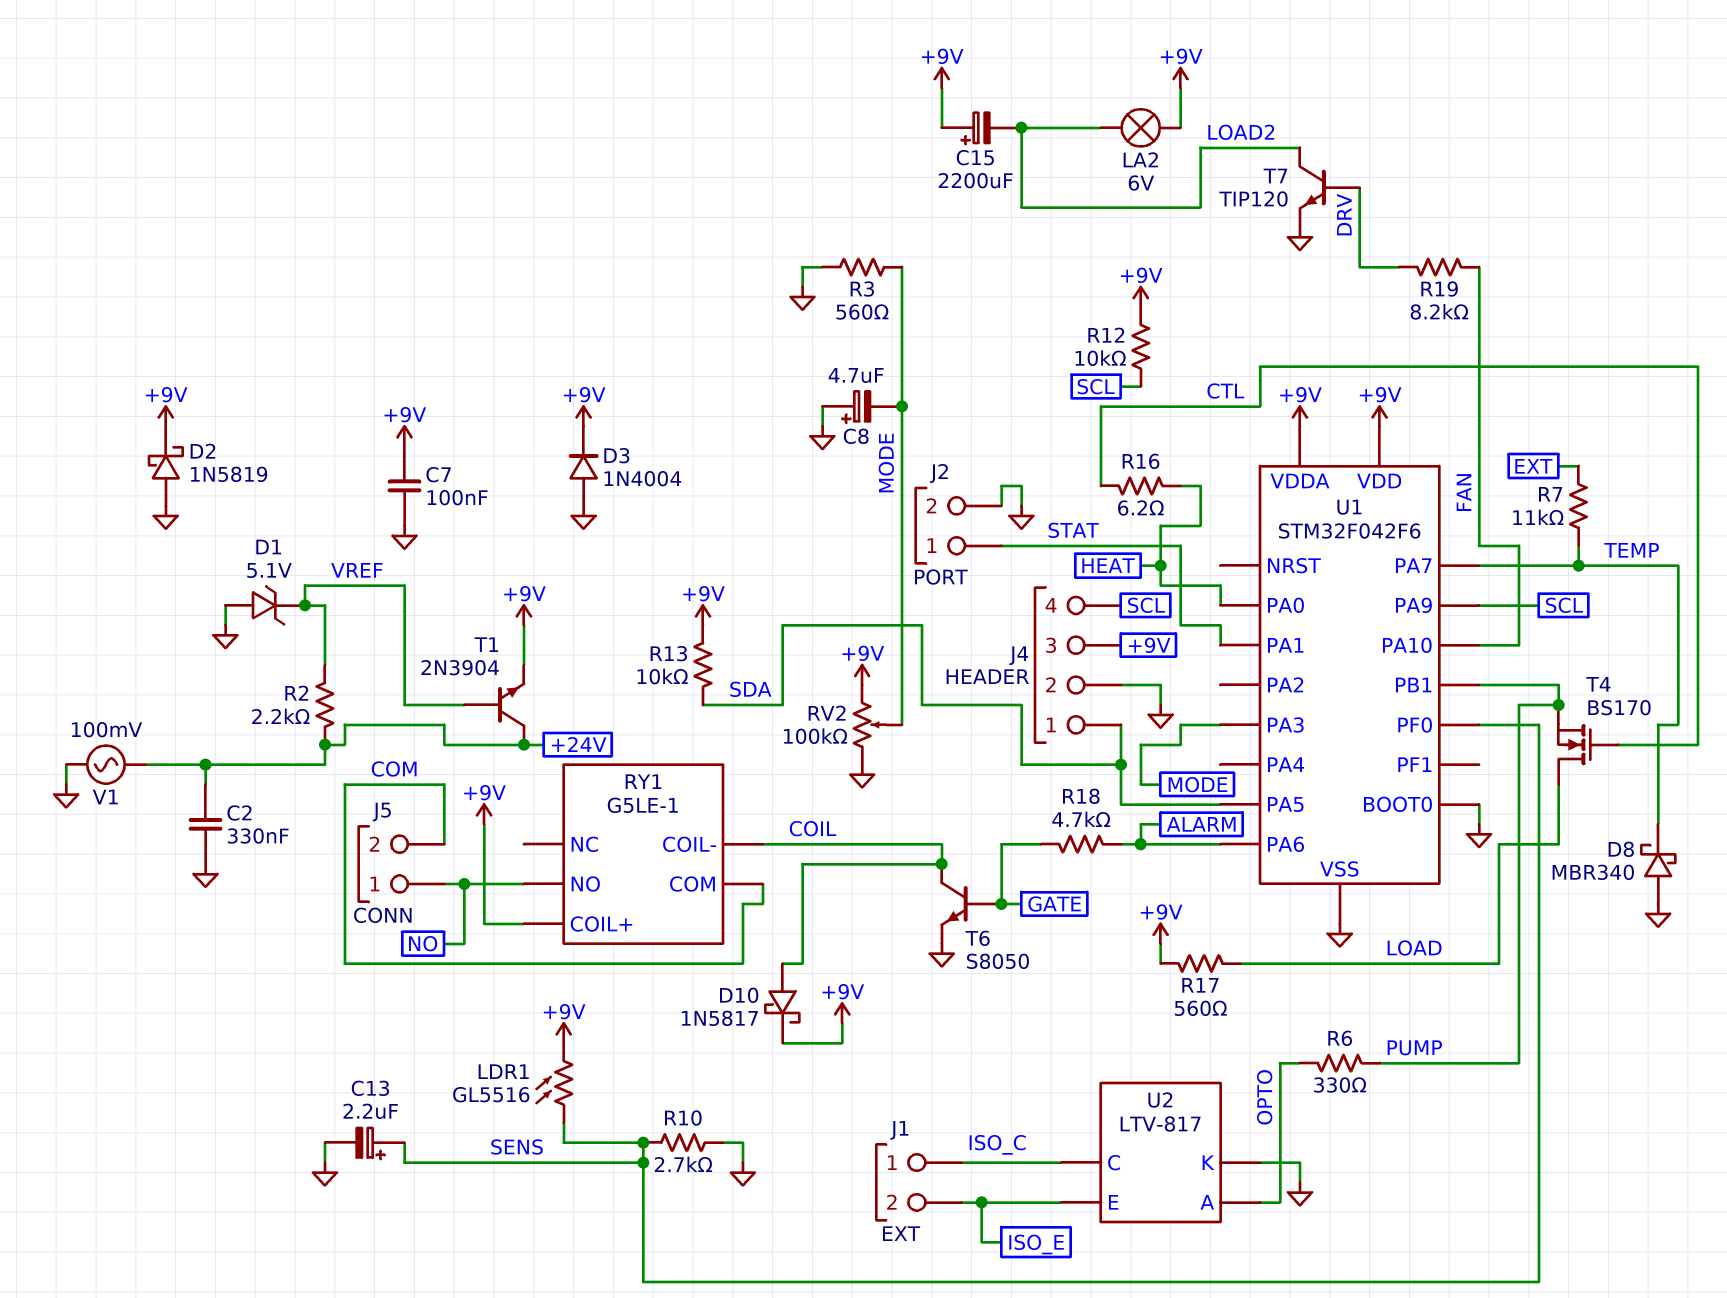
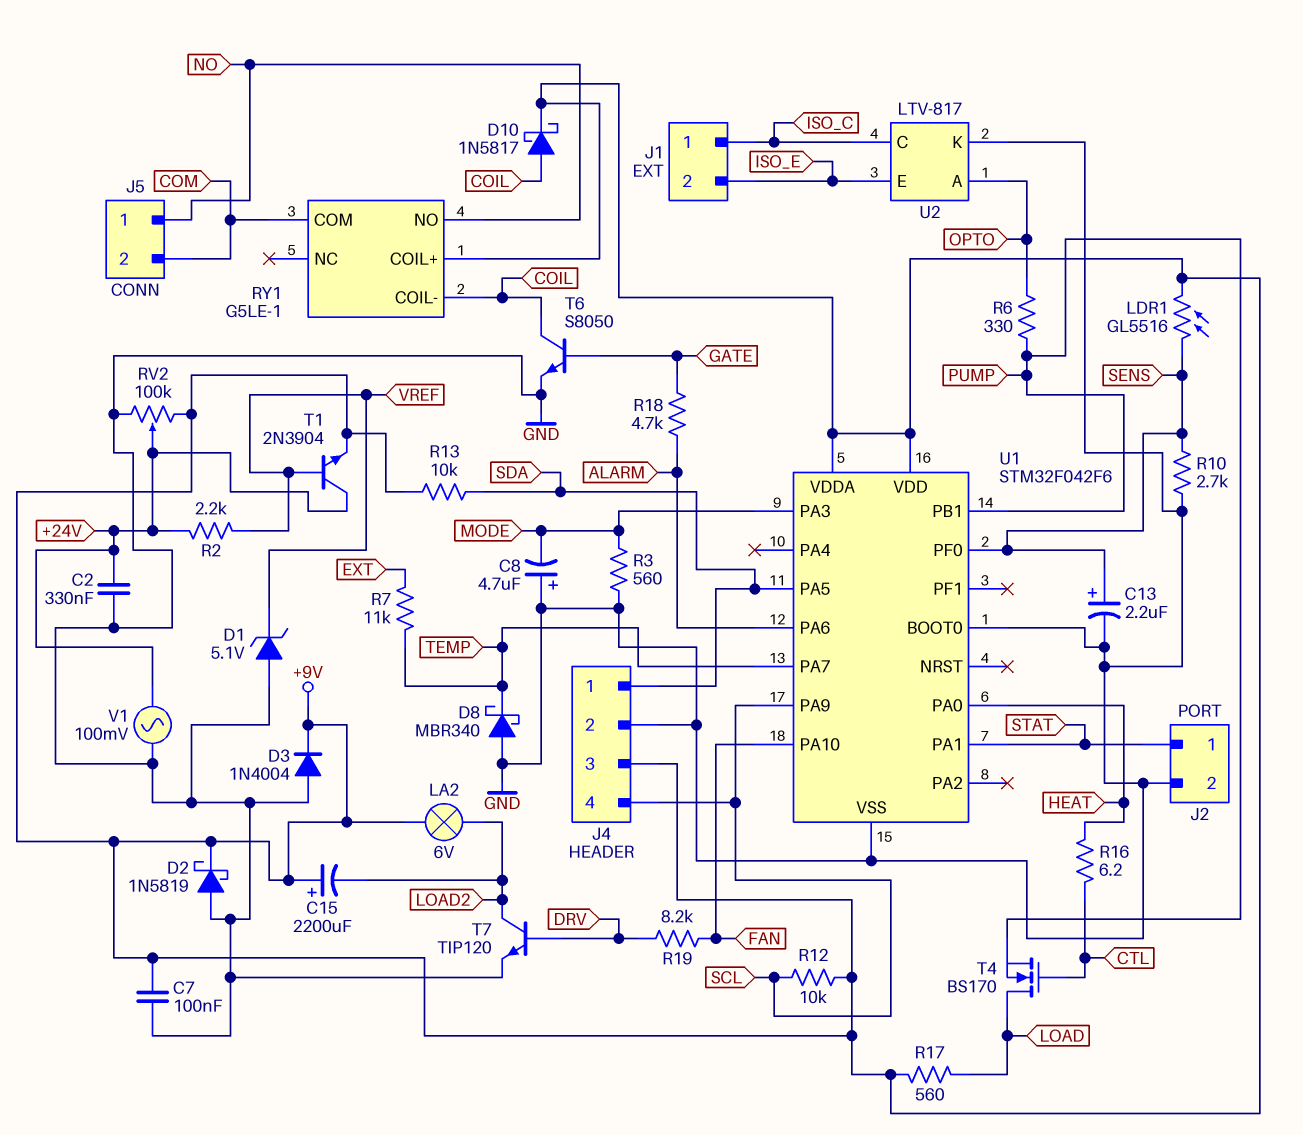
RV2: 100k (+9V, GND, wiper MODE) -> 100k (+9V, GND, wiper +24V)

